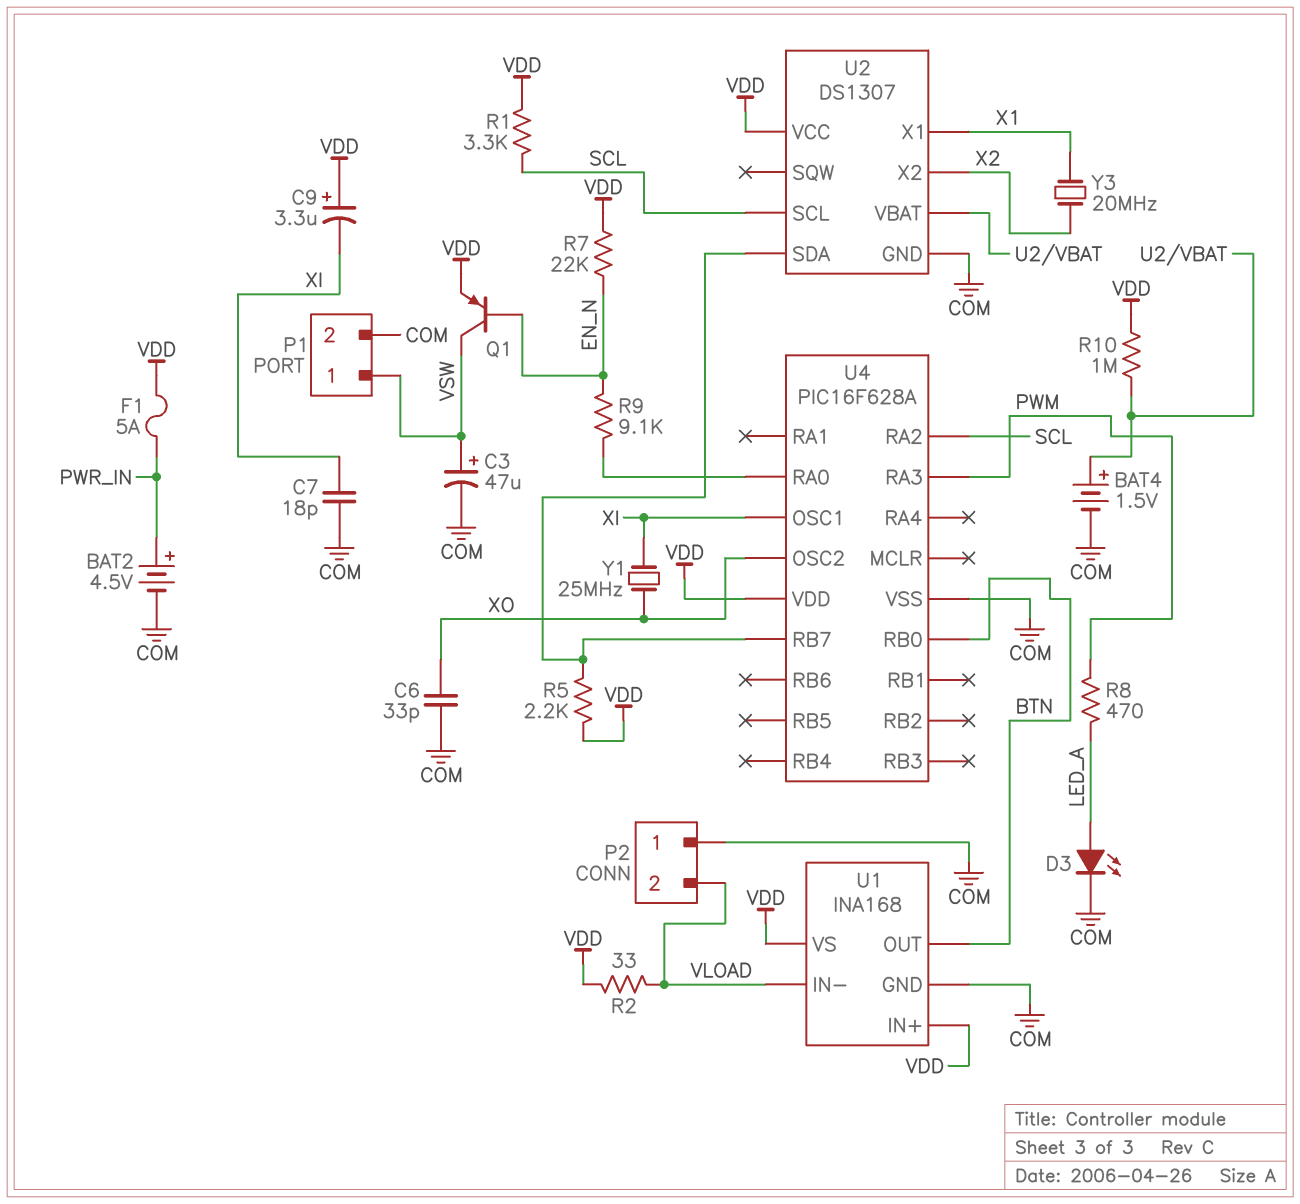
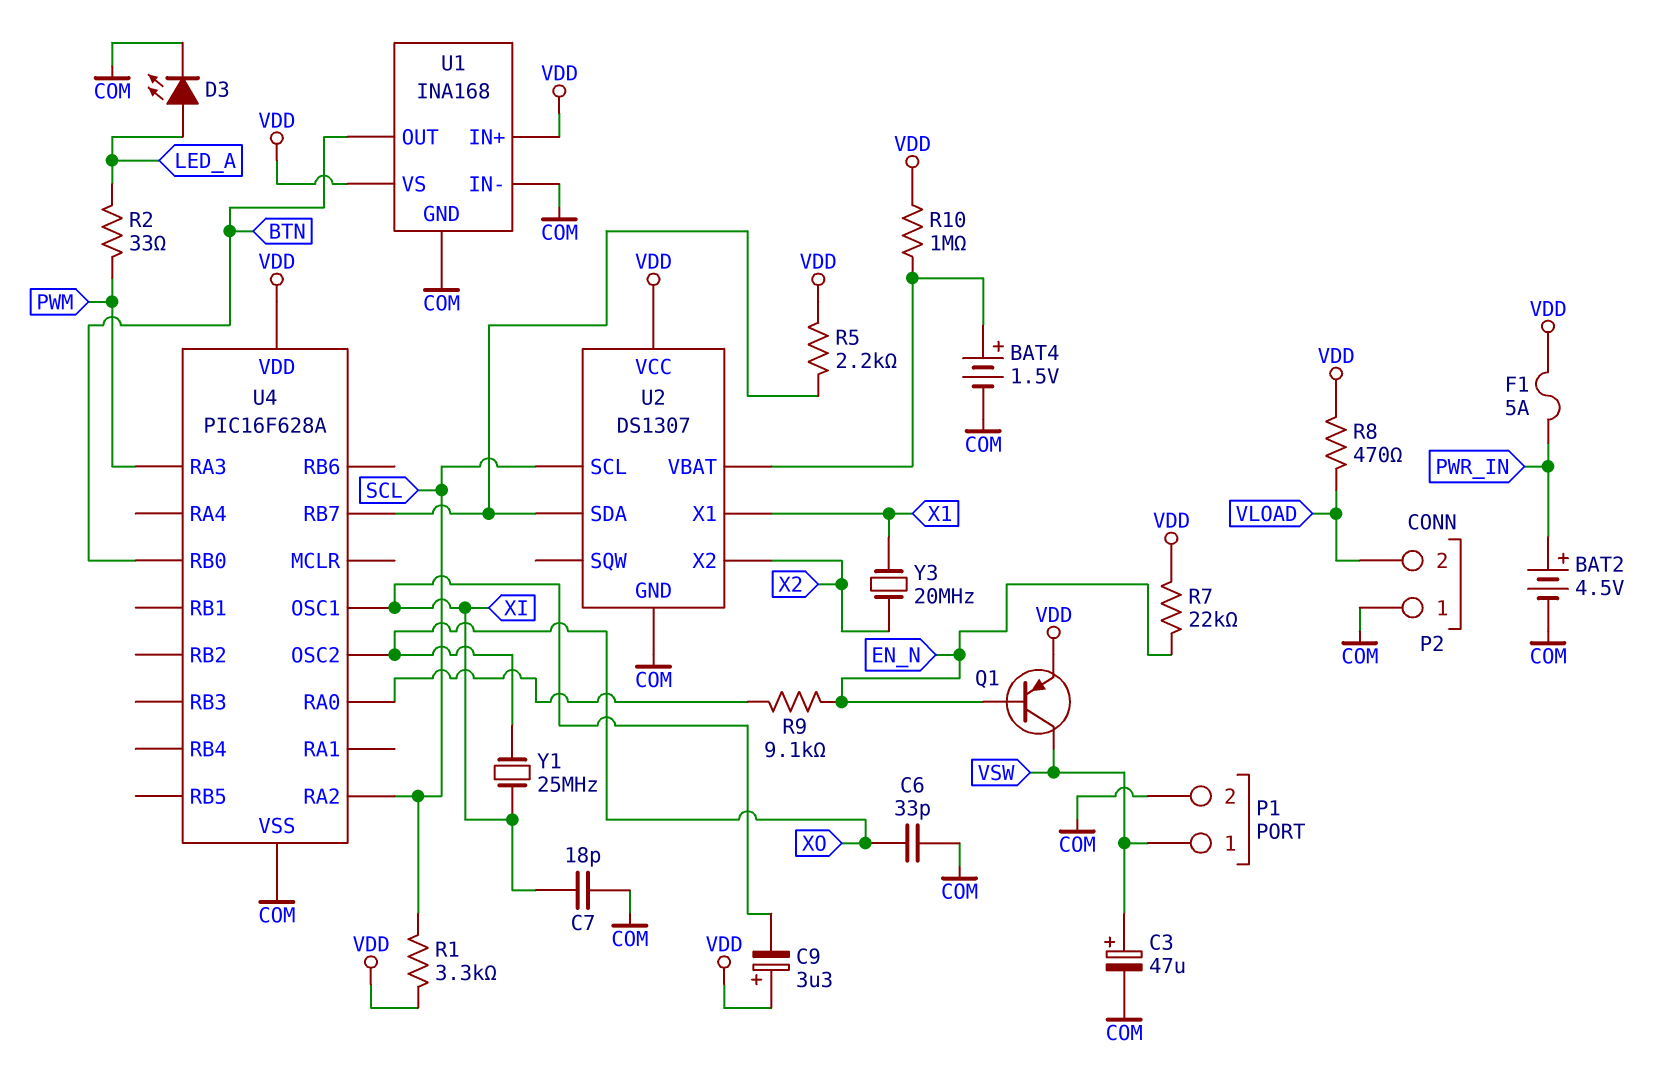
R2: 33 (VDD, VLOAD) -> 33 (LED_A, PWM)
R8: 470 (LED_A, PWM) -> 470 (VDD, VLOAD)
U1 pin IN-: VLOAD -> COM

